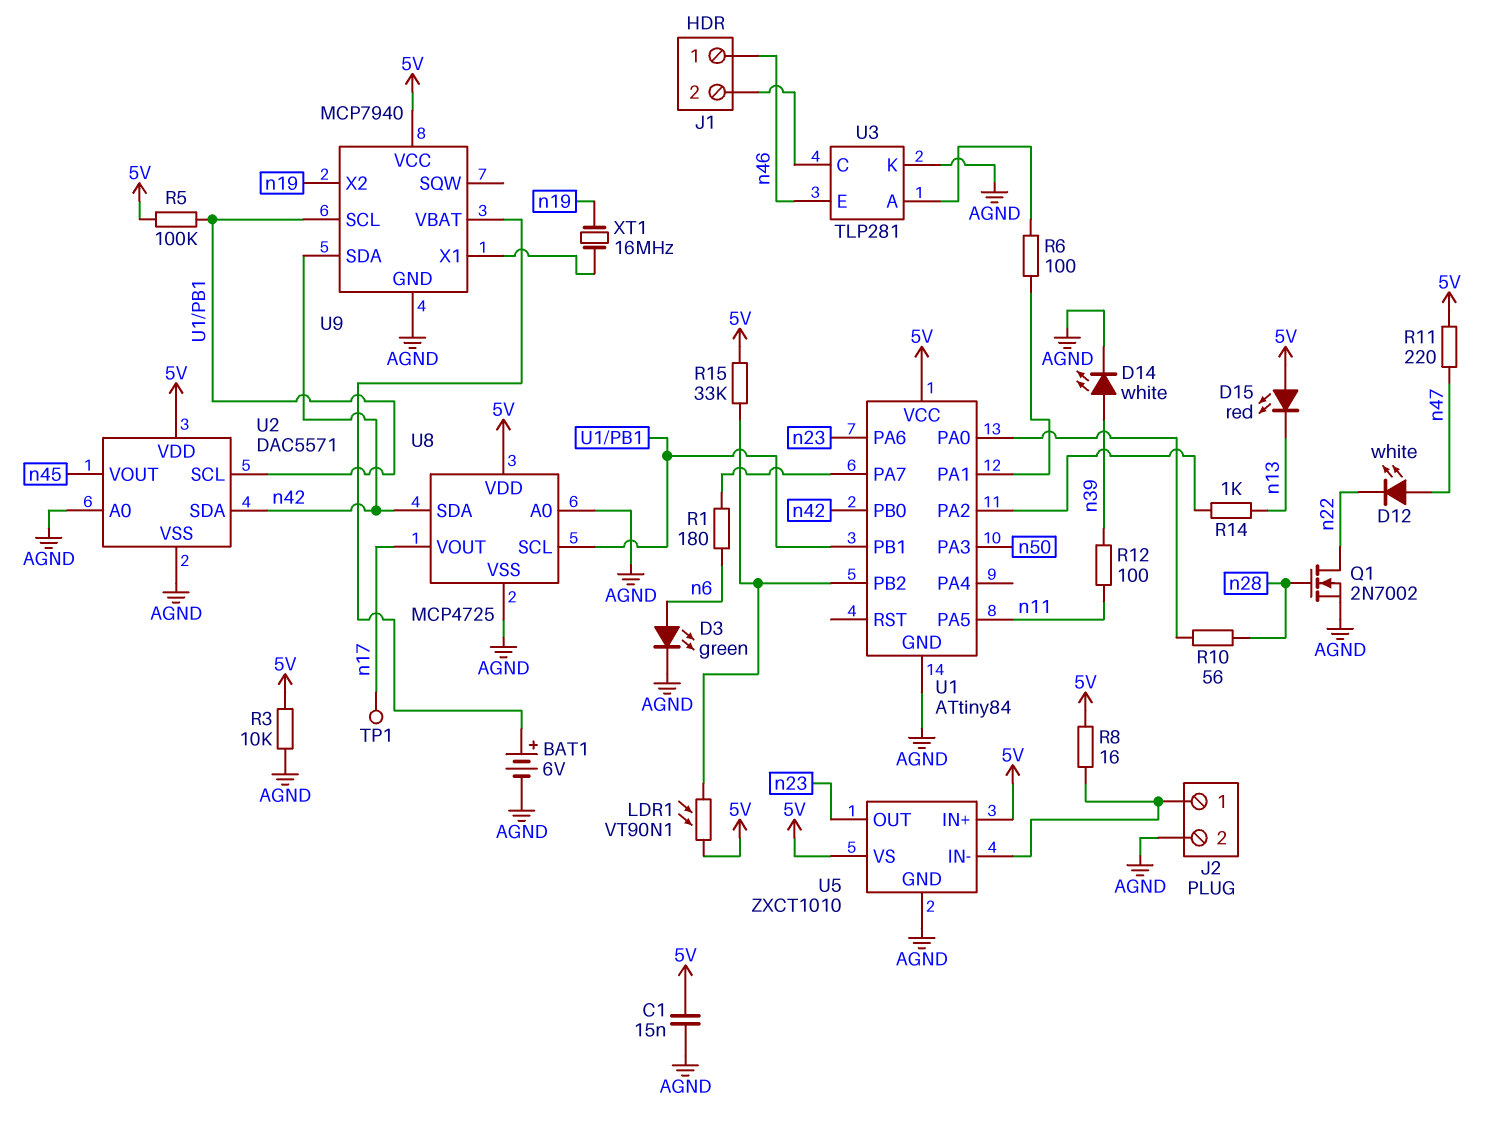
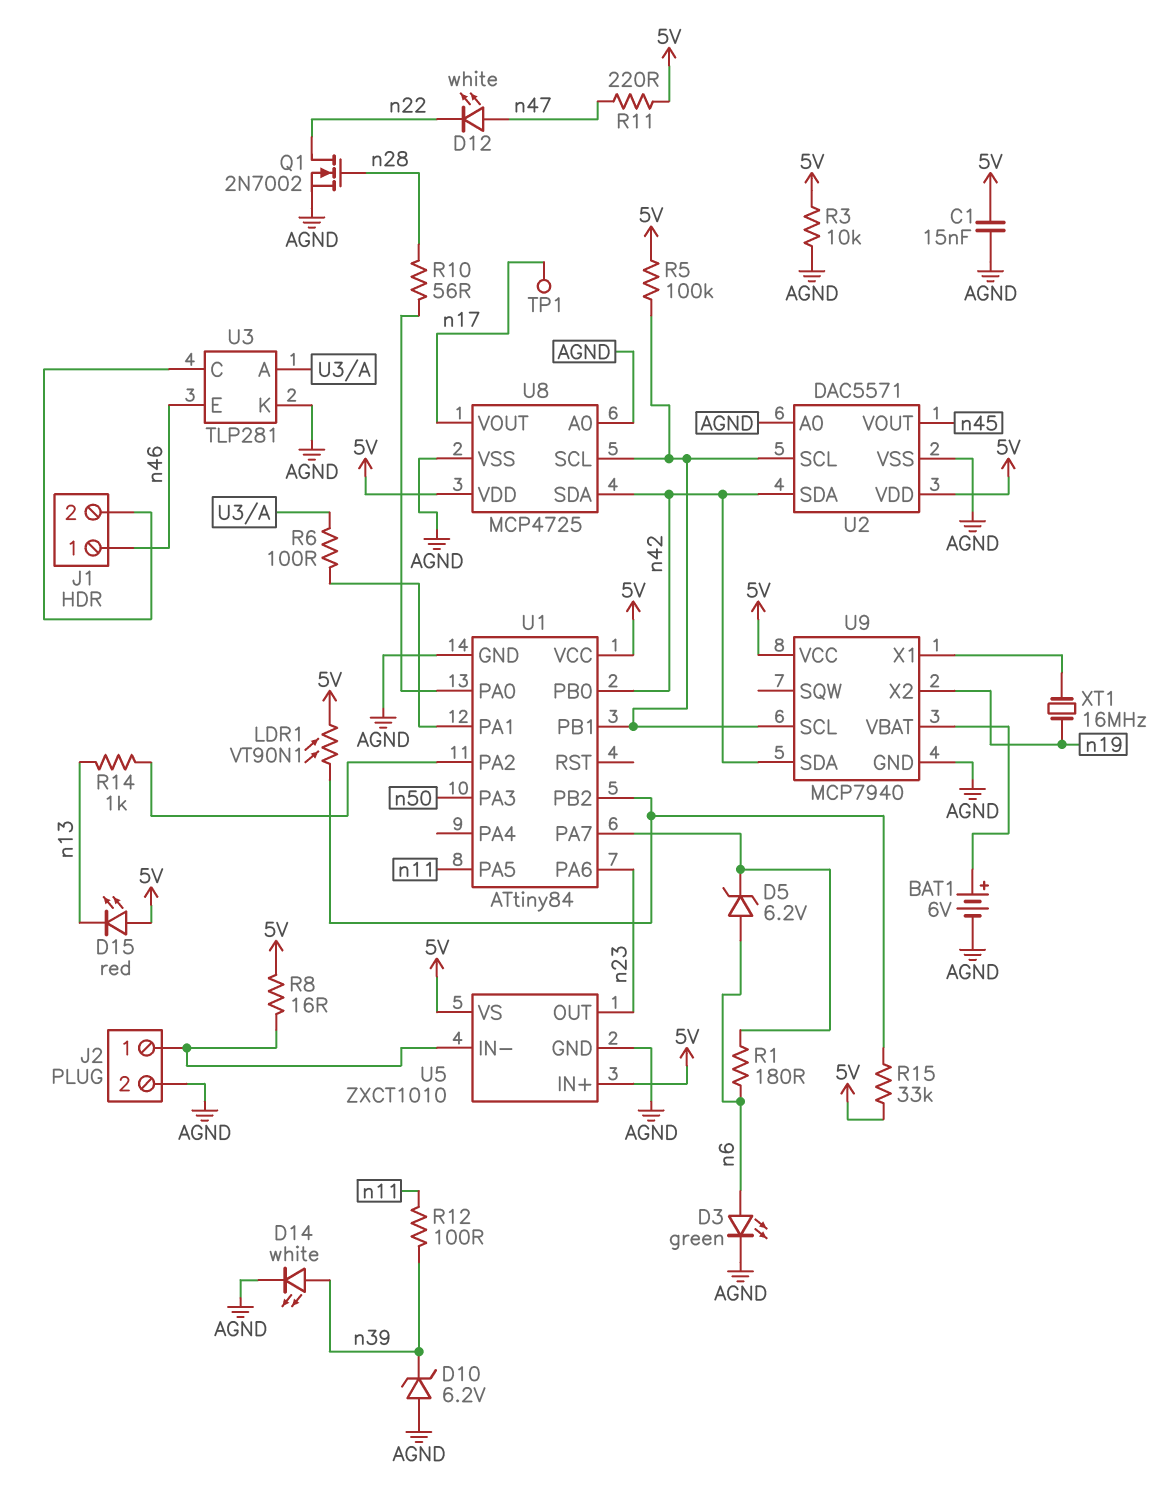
D5: none -> zener 6.2V (A n6, K U1/PA7)
D10: none -> zener 6.2V (A AGND, K n39)

